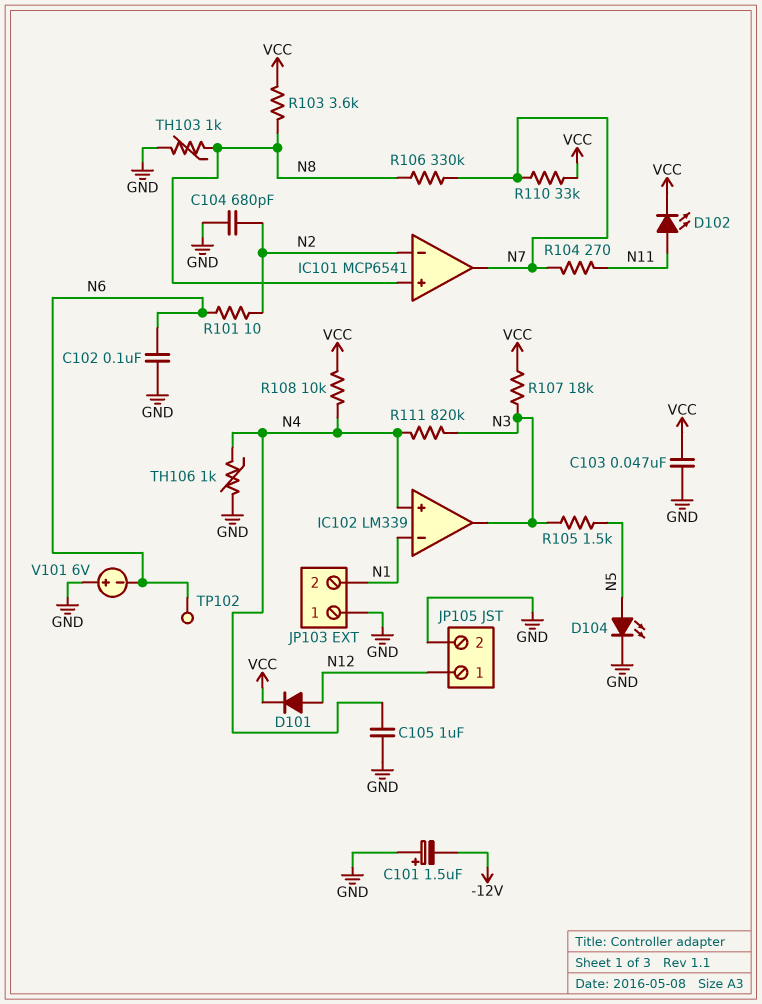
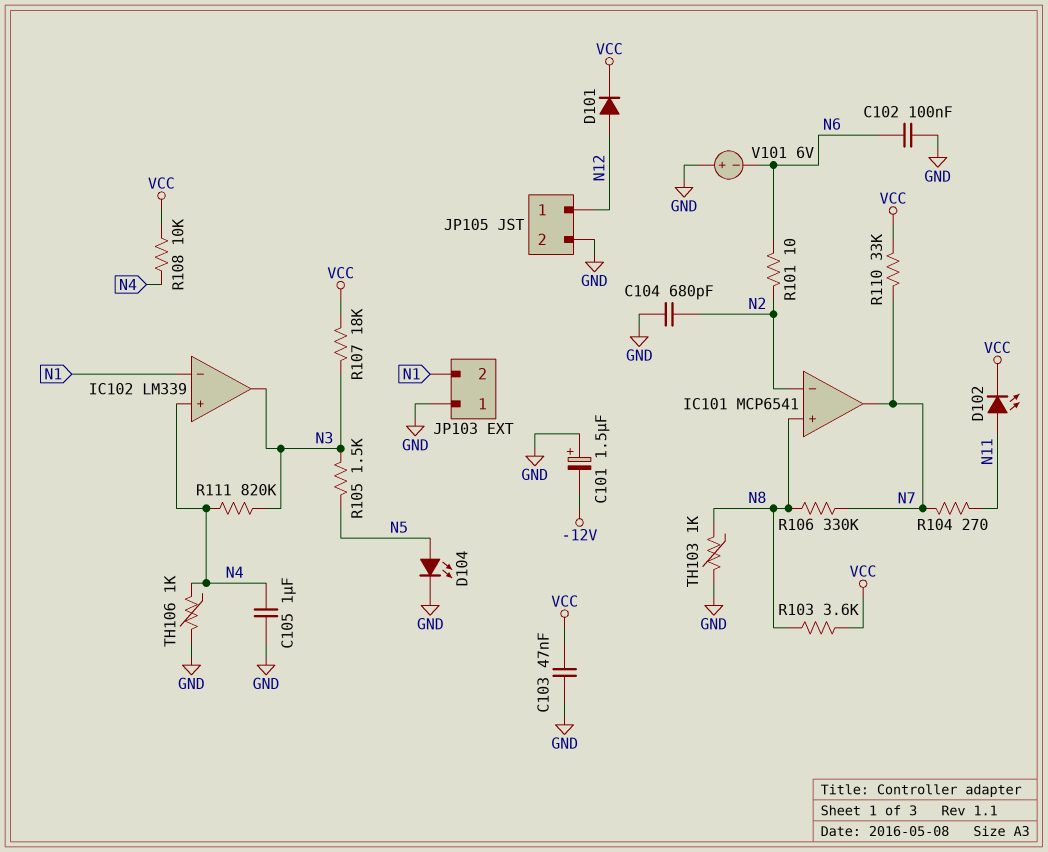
TP102: test point (N6) -> none

